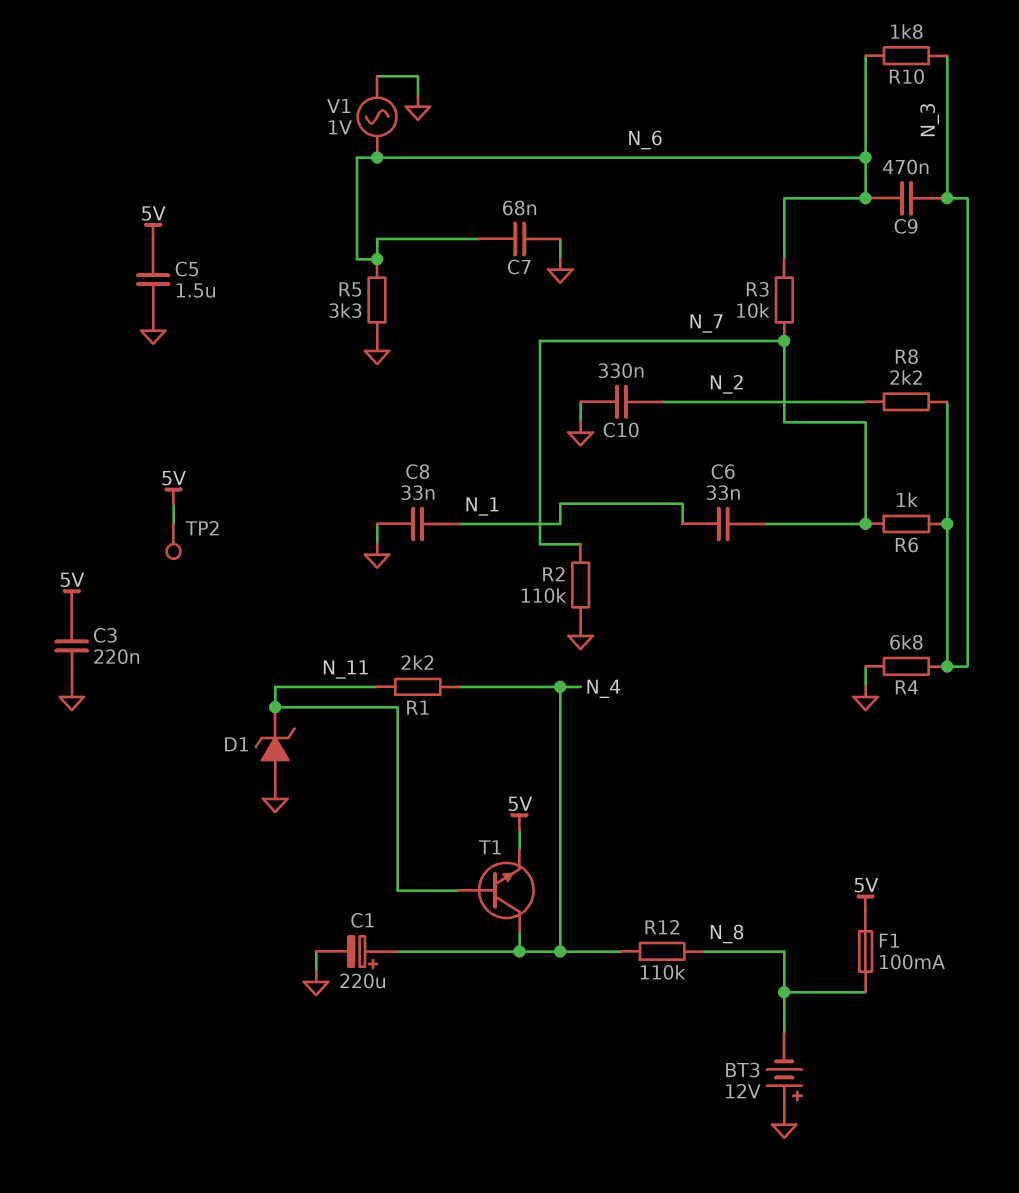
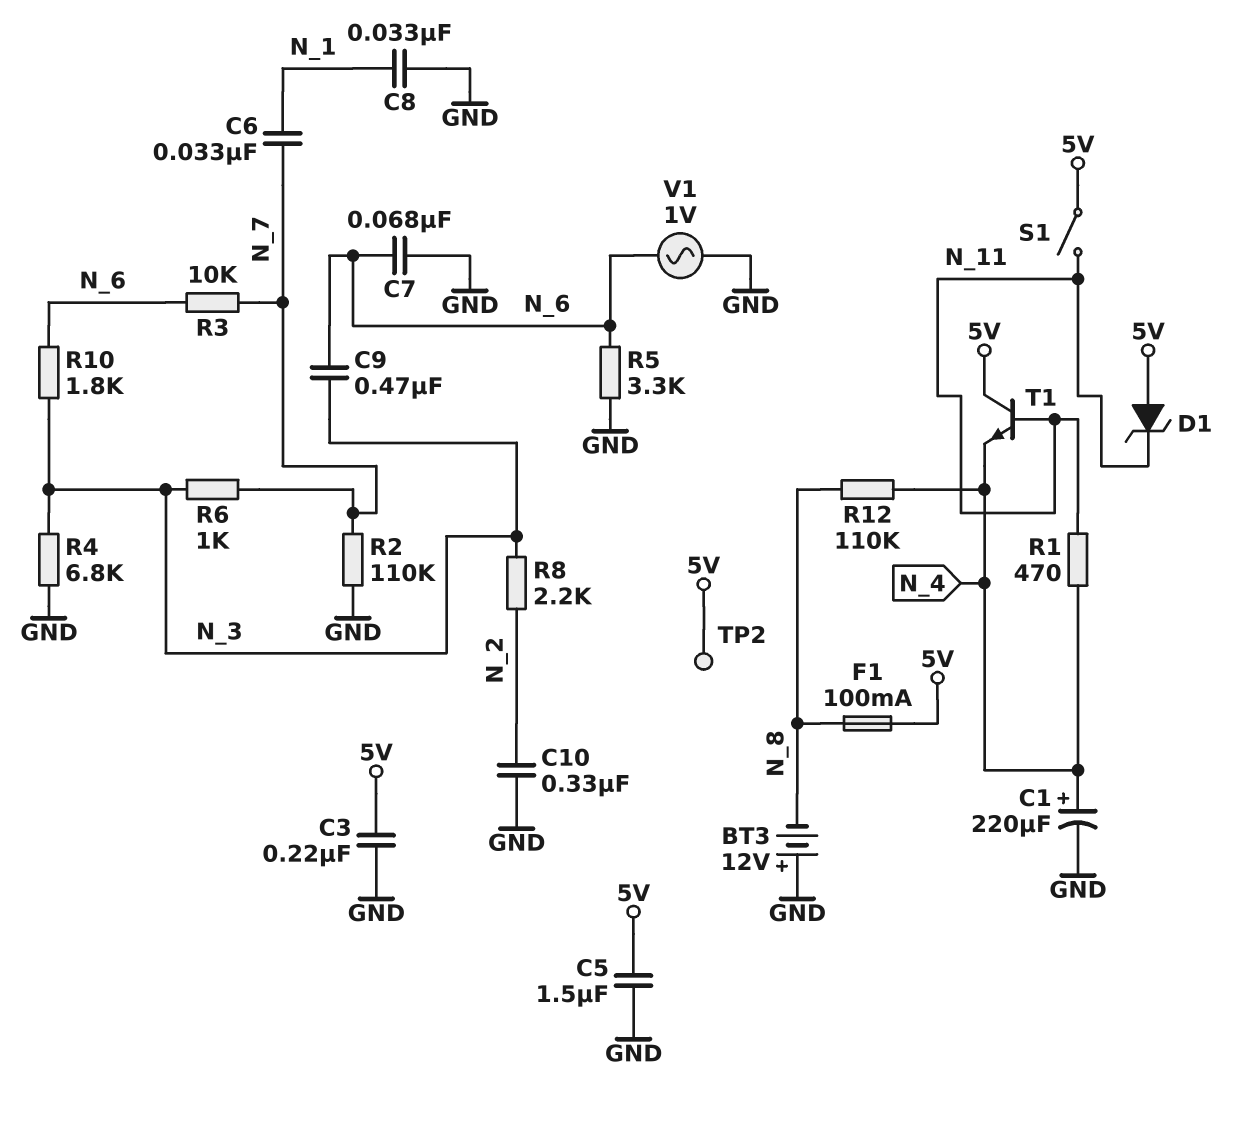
D1: zener (A GND, K N_11) -> zener (A 5V, K N_11)
R1: 2.2k (N_4, N_11) -> 470 (N_4, N_11)
S1: none -> switch (5V, N_11)
T1: NPN (B N_11, C N_4, E 5V) -> NPN (B N_11, C 5V, E N_4)

